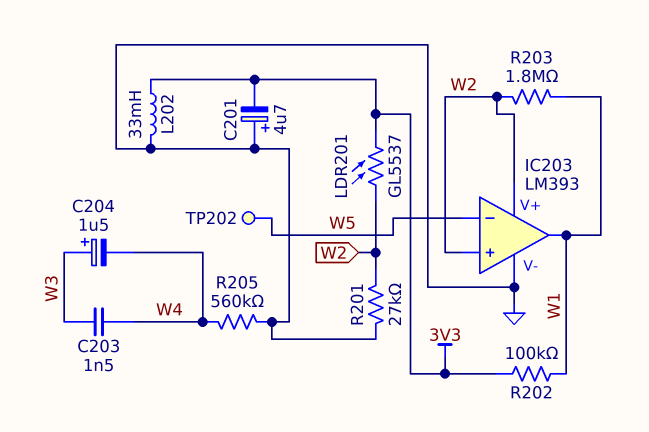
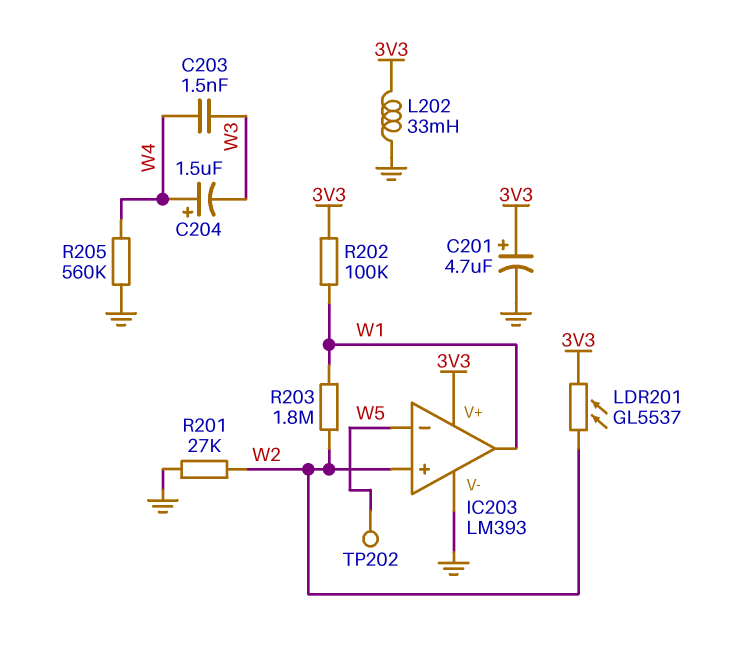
C201: 4.7uF (plus GND, minus 3V3) -> 4.7uF (plus 3V3, minus GND)
C204: 1.5uF (plus W3, minus W4) -> 1.5uF (plus W4, minus W3)
IC203 pin V+: W2 -> 3V3

